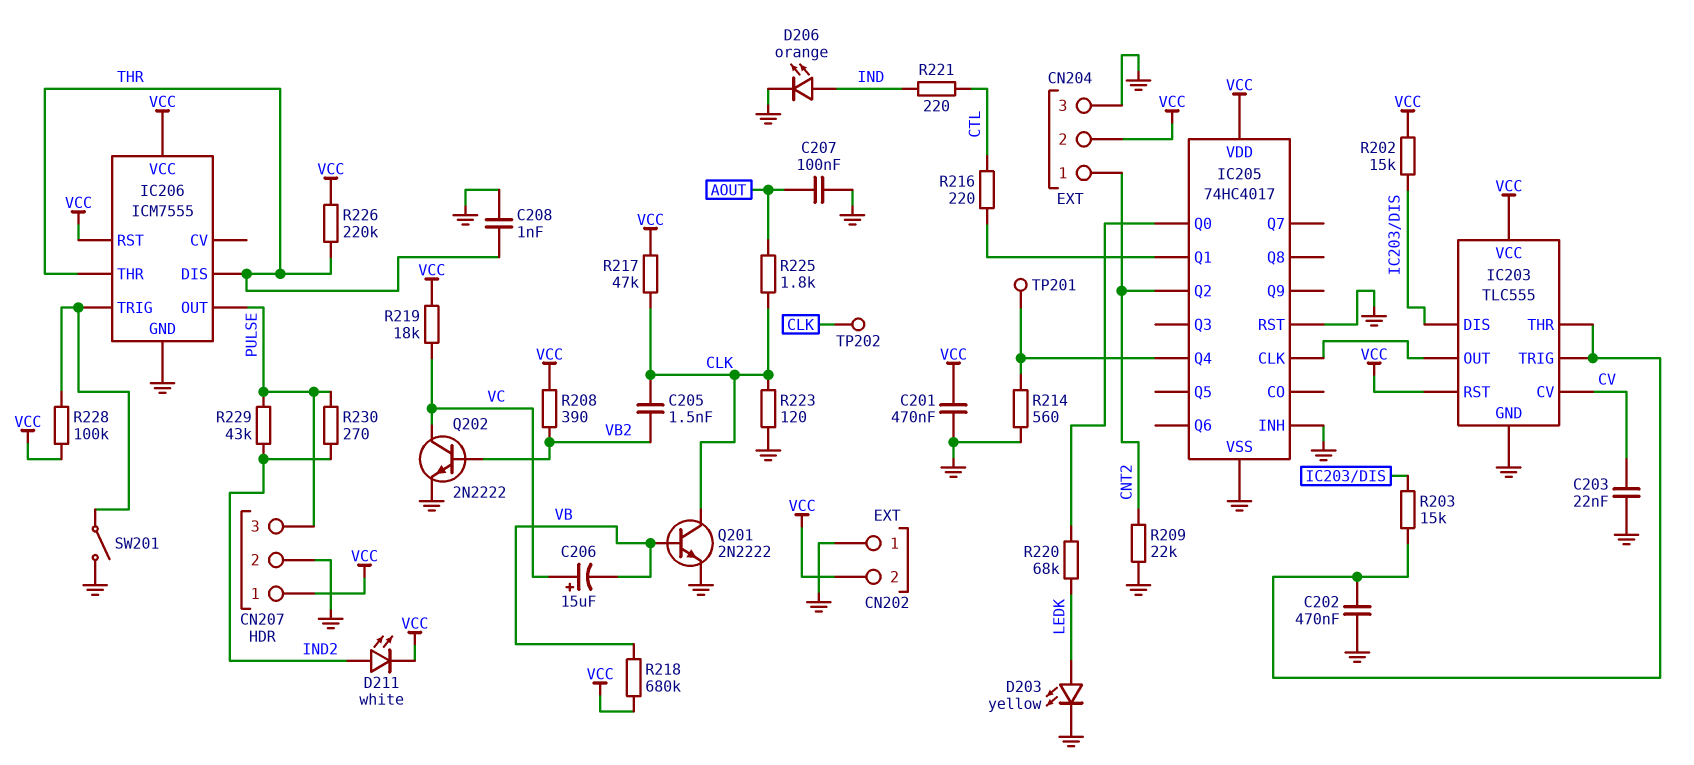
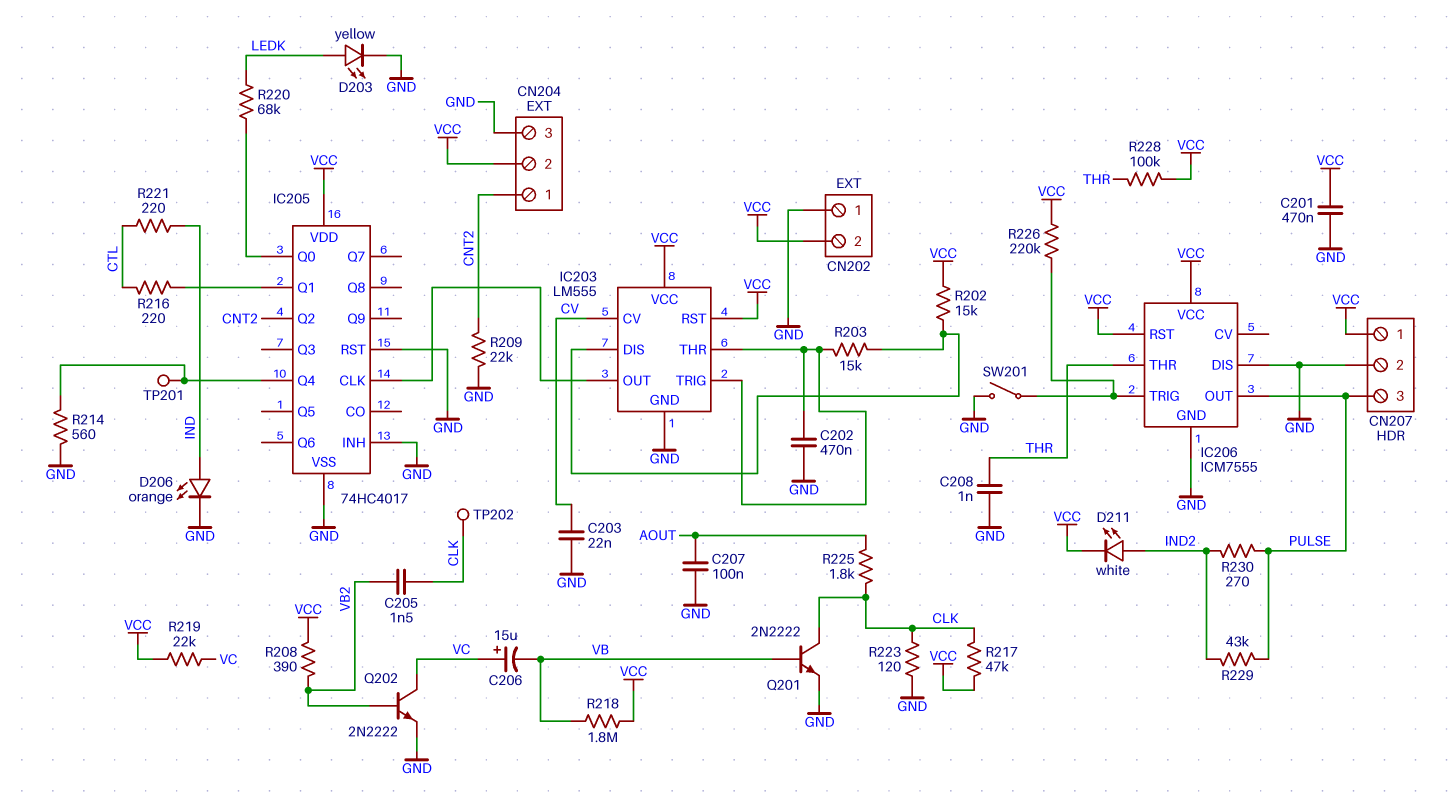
IC203: TLC555 -> LM555
IC206 pin DIS: THR -> GND
R218: 680k (VB, VCC) -> 1.8M (VB, VCC)
R219: 18k (VC, VCC) -> 22k (VC, VCC)
R226: 220k (THR, VCC) -> 220k (IC206/TRIG, VCC)
R228: 100k (IC206/TRIG, VCC) -> 100k (THR, VCC)

